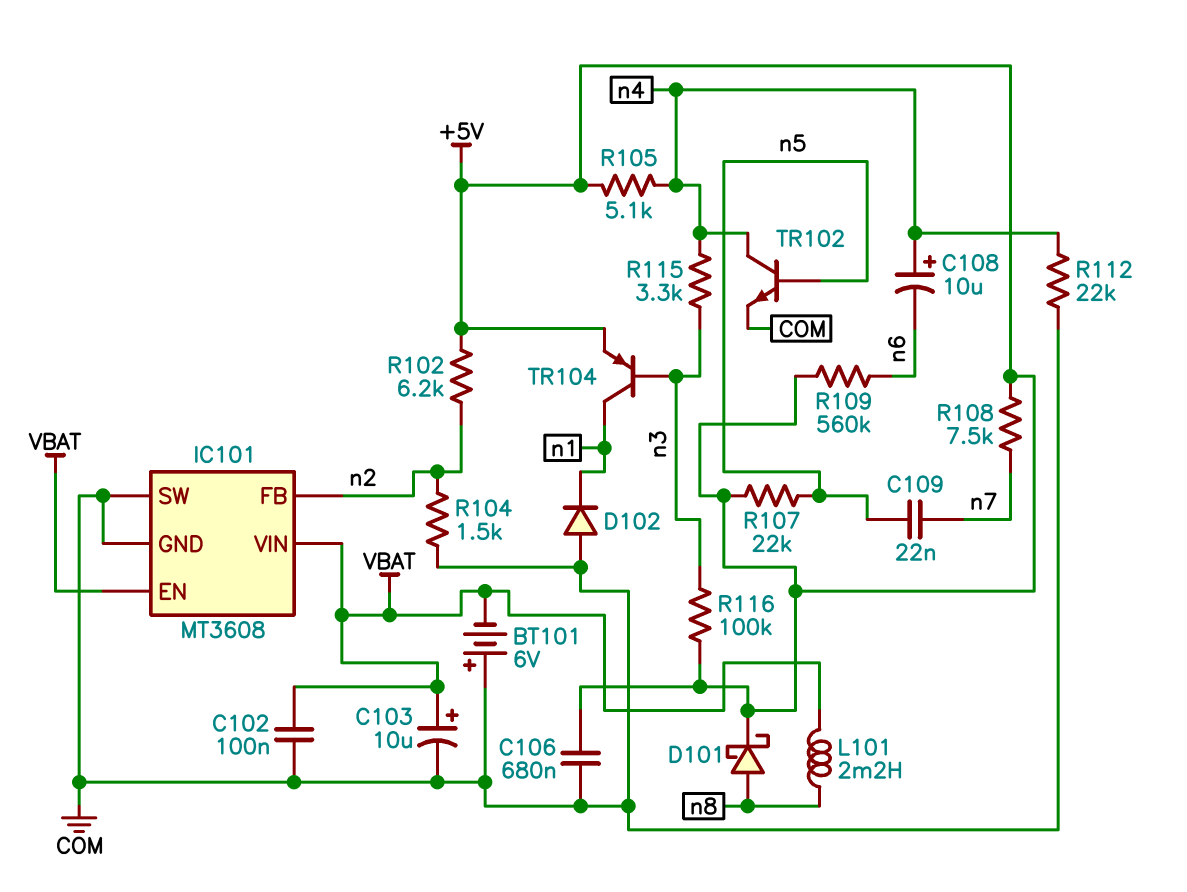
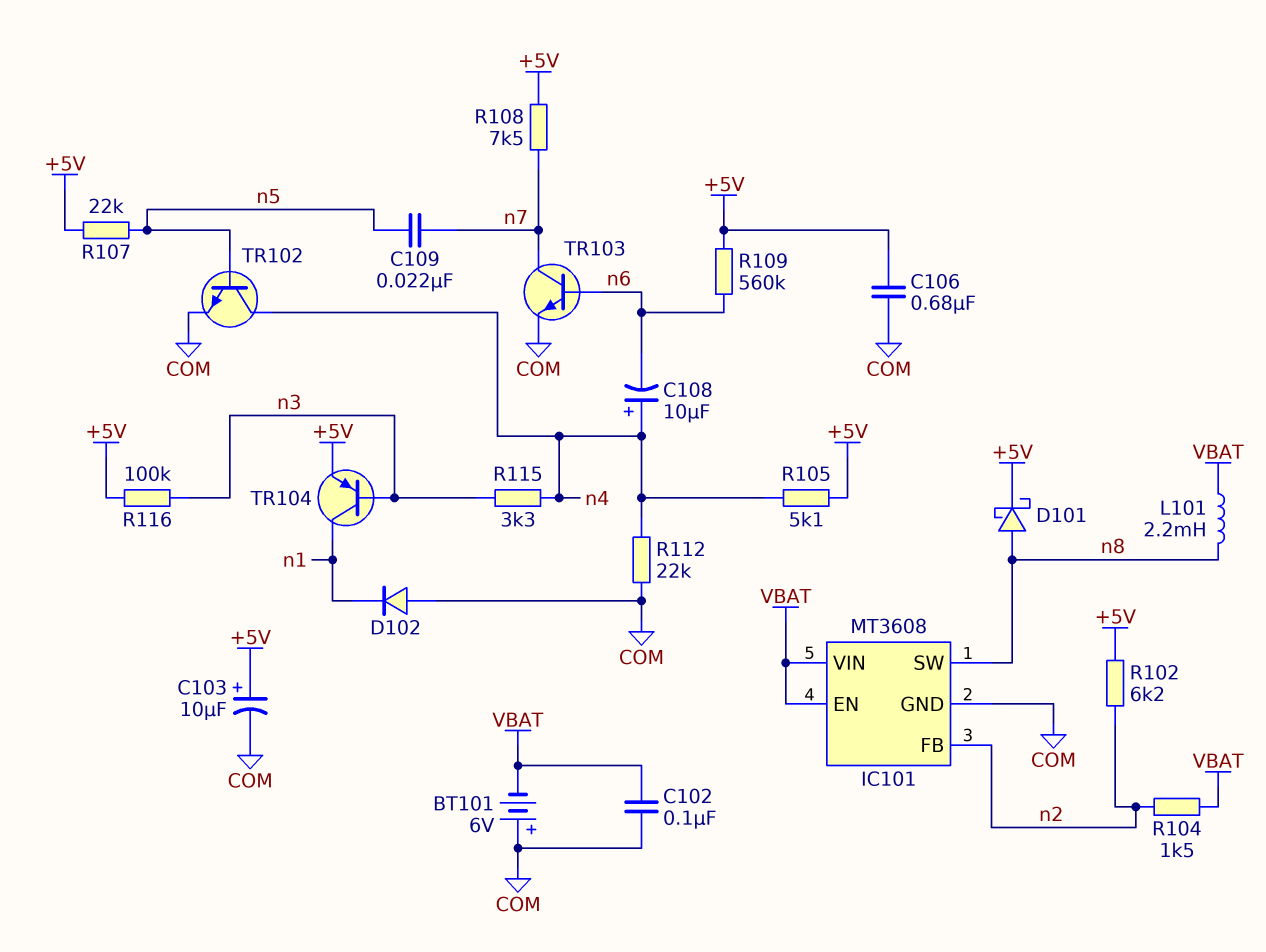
C103: 10uF (plus VBAT, minus COM) -> 10uF (plus +5V, minus COM)
IC101 pin SW: COM -> n8
R104: 1.5k (COM, n2) -> 1.5k (VBAT, n2)
TR103: none -> NPN (B n6, C n7, E COM)

